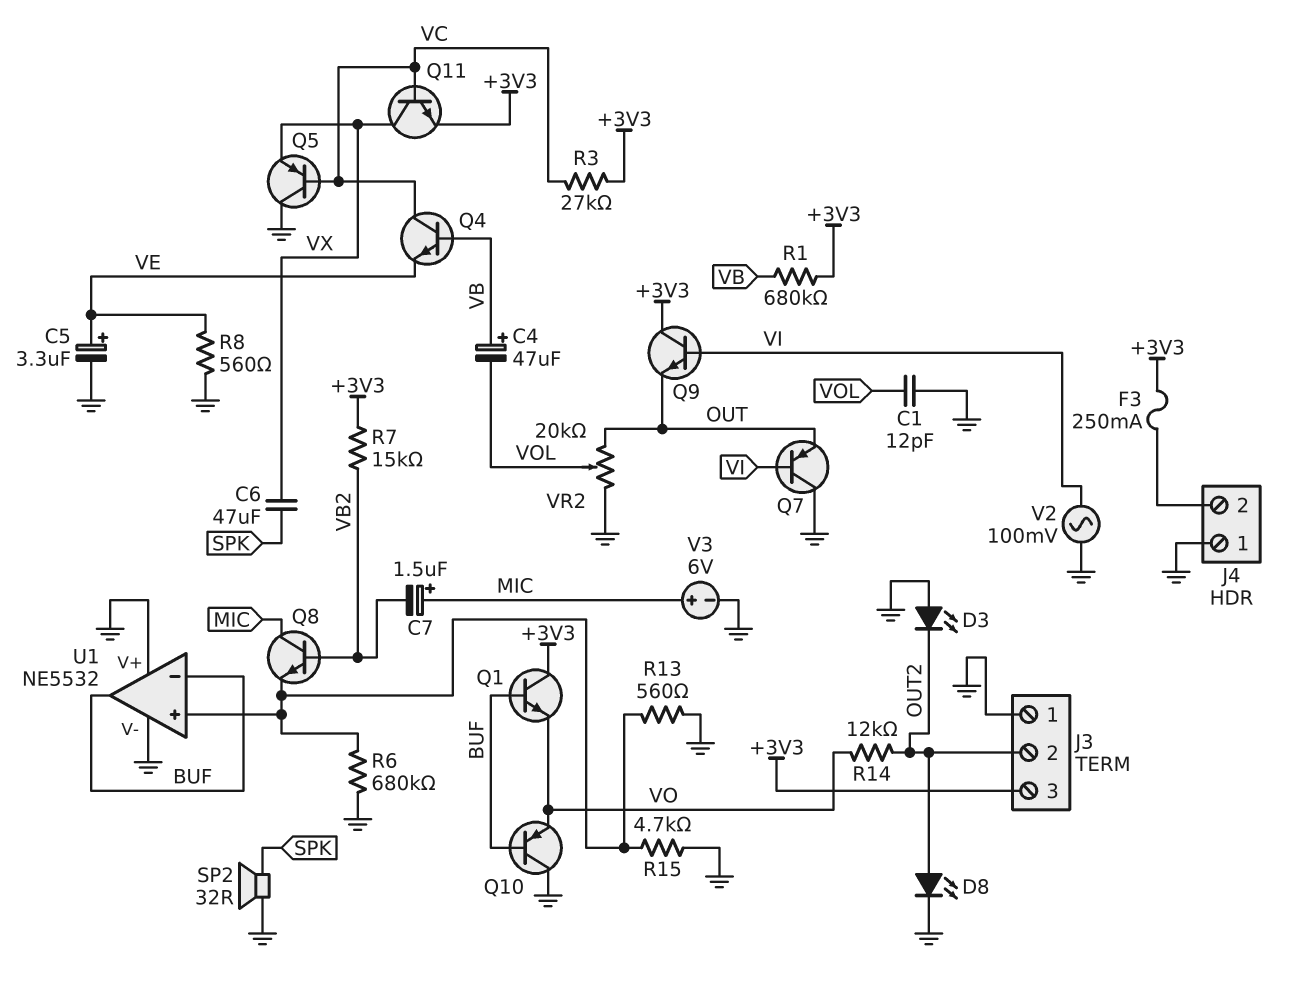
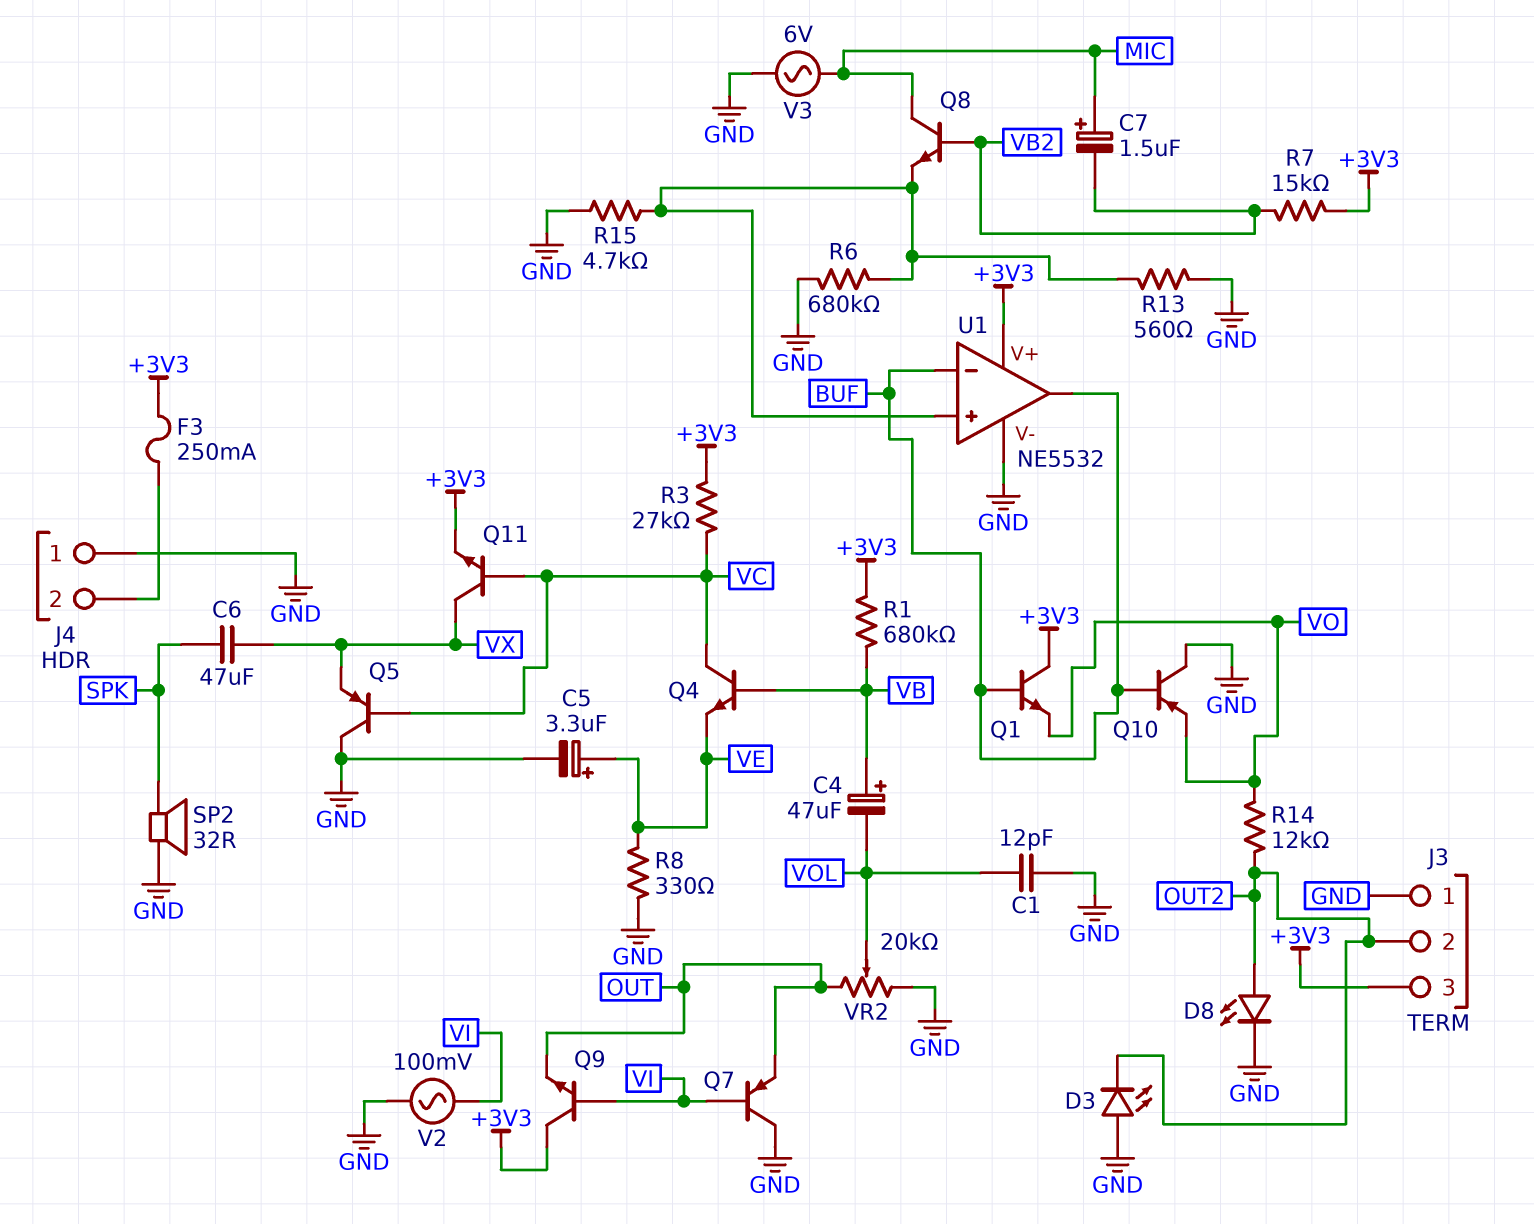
R8: 560 (GND, VE) -> 330 (GND, VE)
U1 pin V+: GND -> +3V3
V3: 6V (plus MIC, minus GND) -> AC 6V (GND, MIC)

